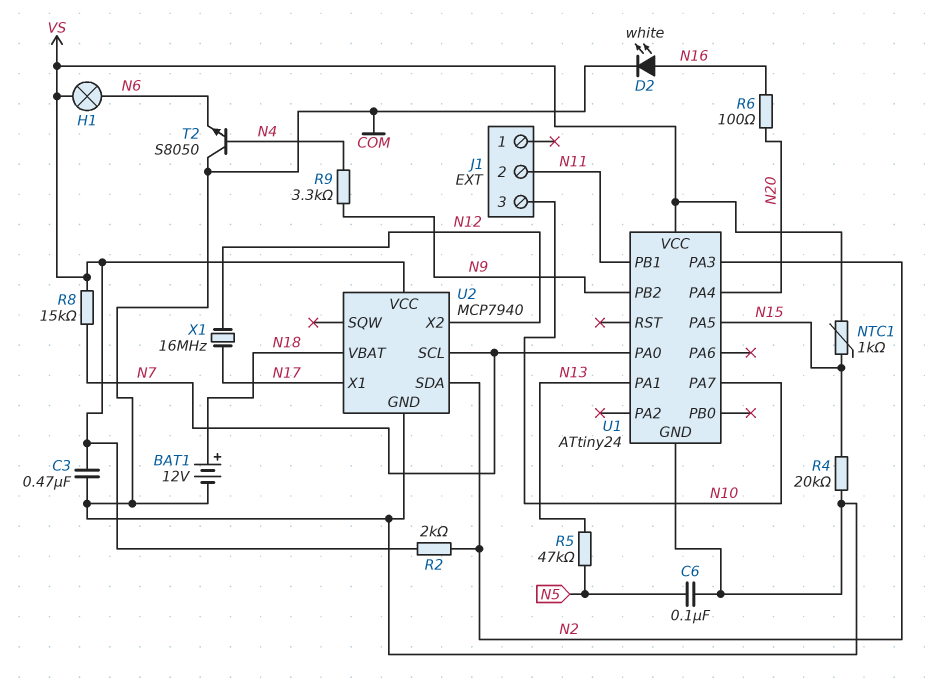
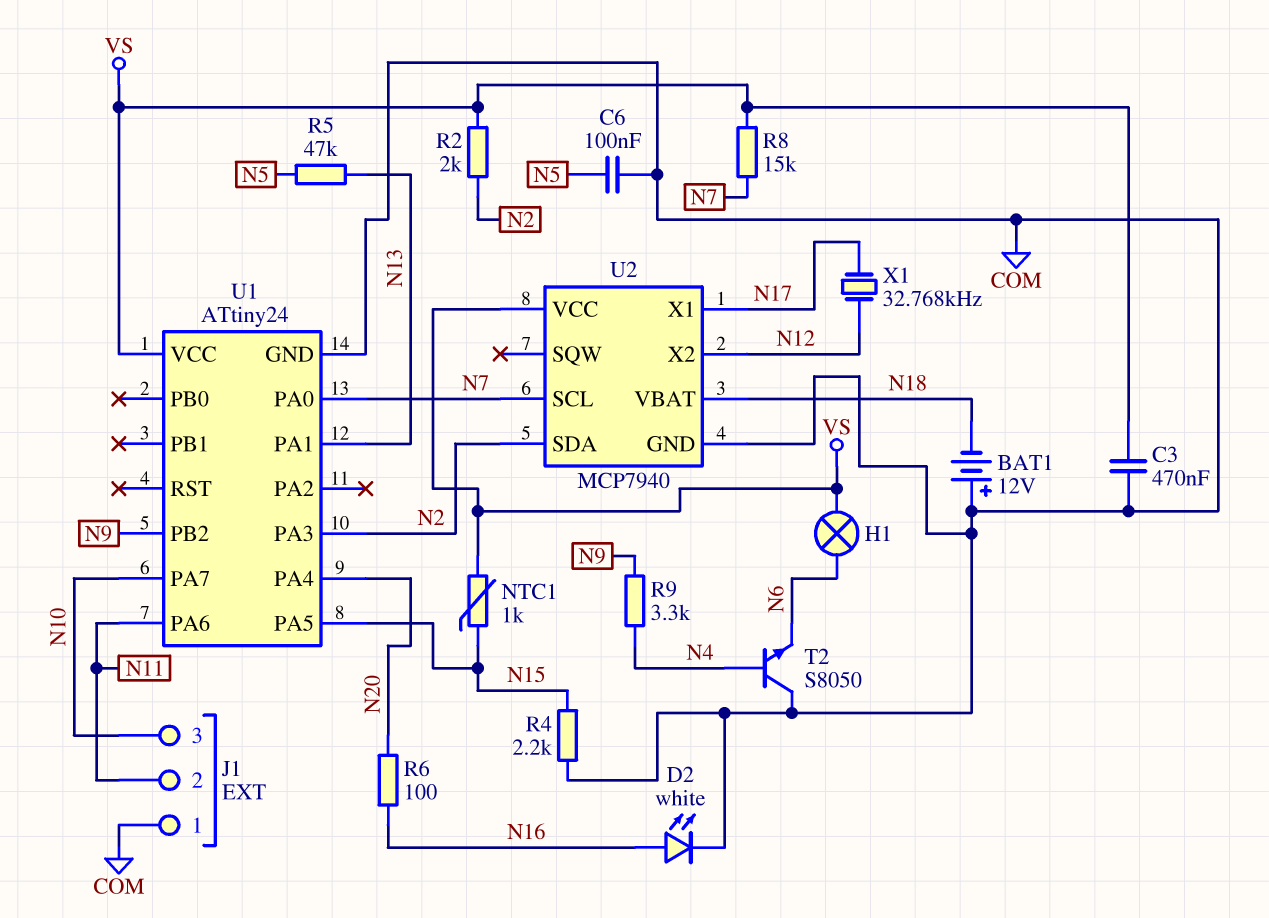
BAT1: 12V (plus N18, minus COM) -> 12V (plus COM, minus N18)
J1 pin 1: none -> COM
R4: 20k (COM, N15) -> 2.2k (COM, N15)
U1 pin PA6: none -> N11
U1 pin PB1: N11 -> none
X1: 16MHz (N12, N17) -> 32.768kHz (N12, N17)

